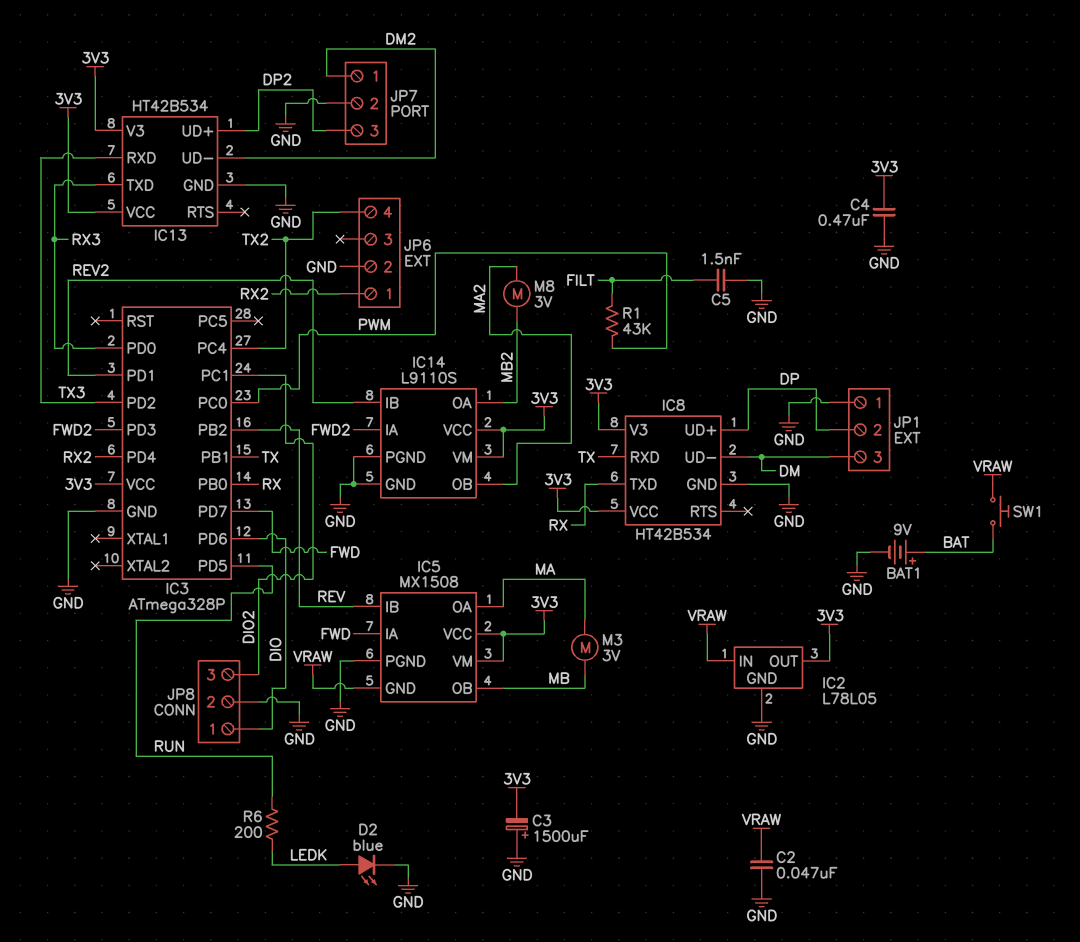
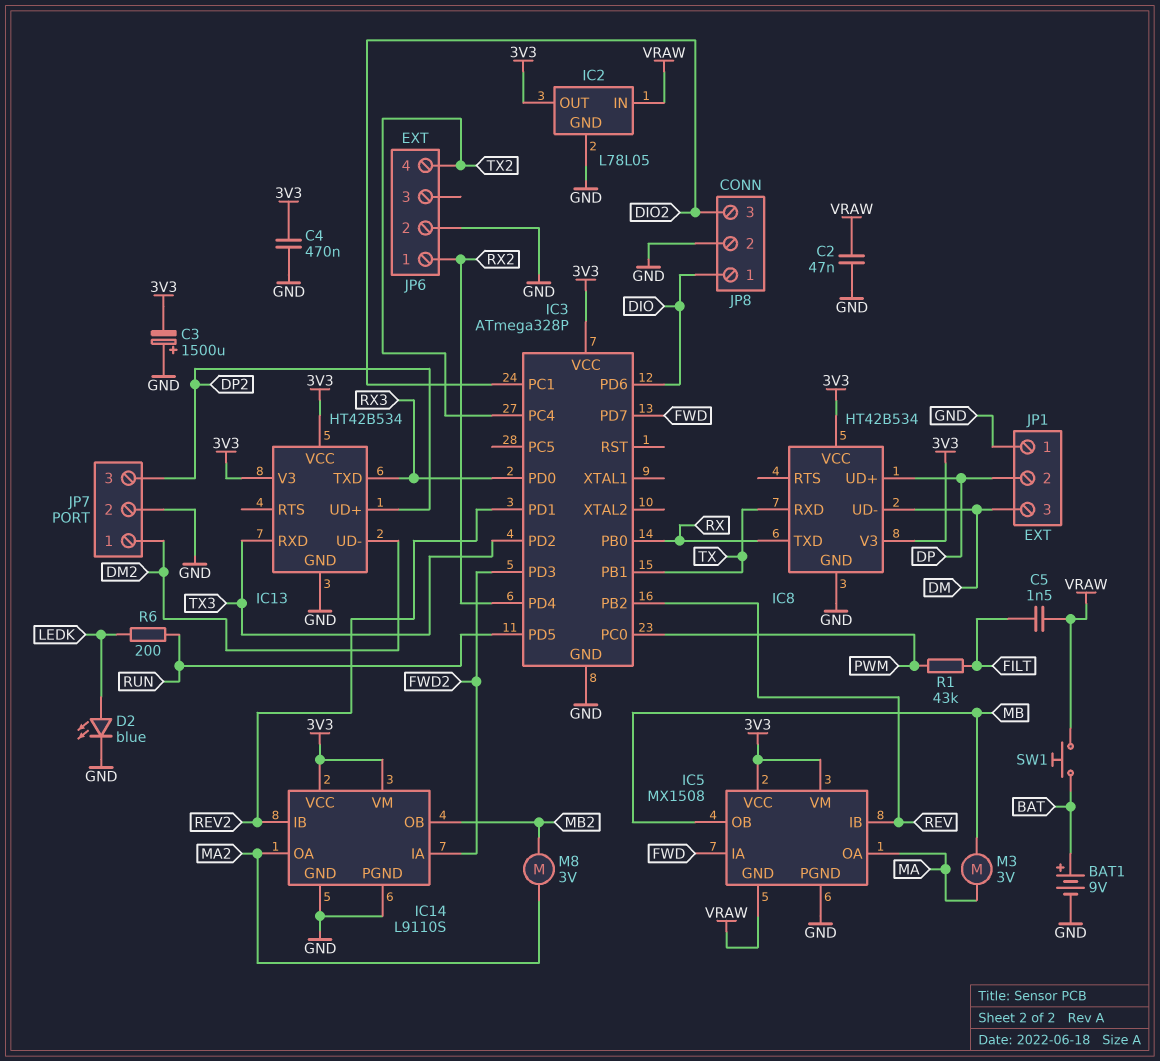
C5: 1.5nF (FILT, GND) -> 1.5nF (FILT, VRAW)
IC14 pin OA: MB2 -> MA2
IC14 pin OB: MA2 -> MB2

